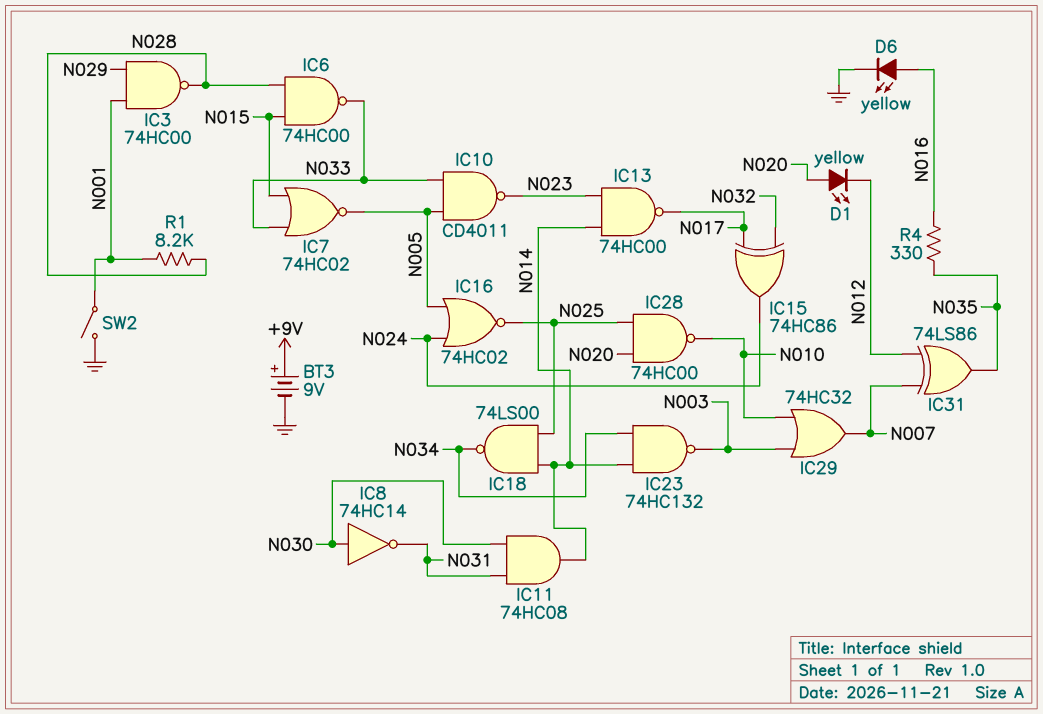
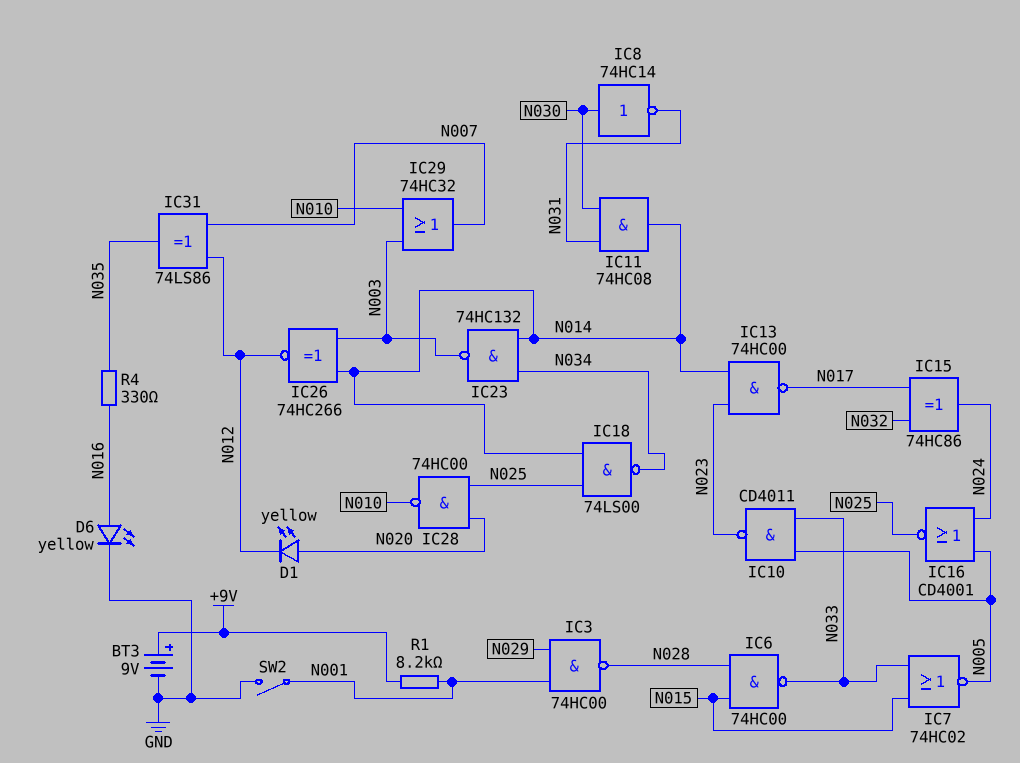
IC16: NOR 74HC02 (in N005, in N024, out N025) -> NOR CD4001 (in N005, in N024, out N025)
IC26: none -> XNOR 74HC266 (in N003, in N014, out N012)
R1: 8.2k (N001, N028) -> 8.2k (+9V, N001)

